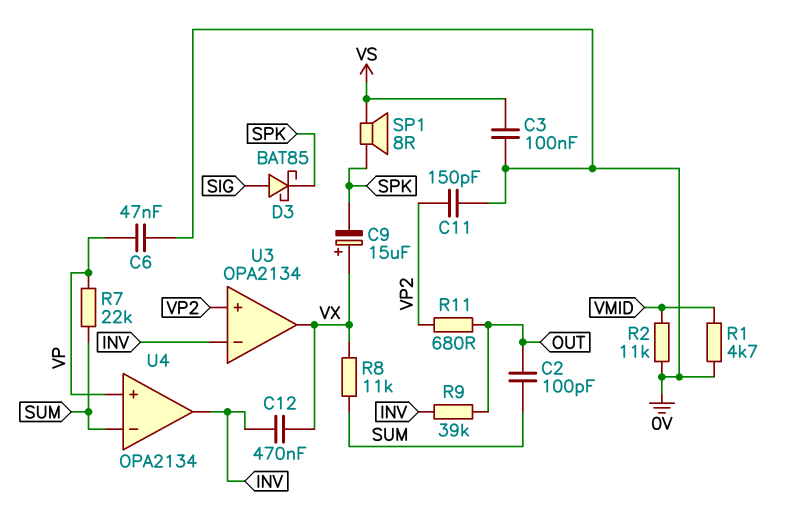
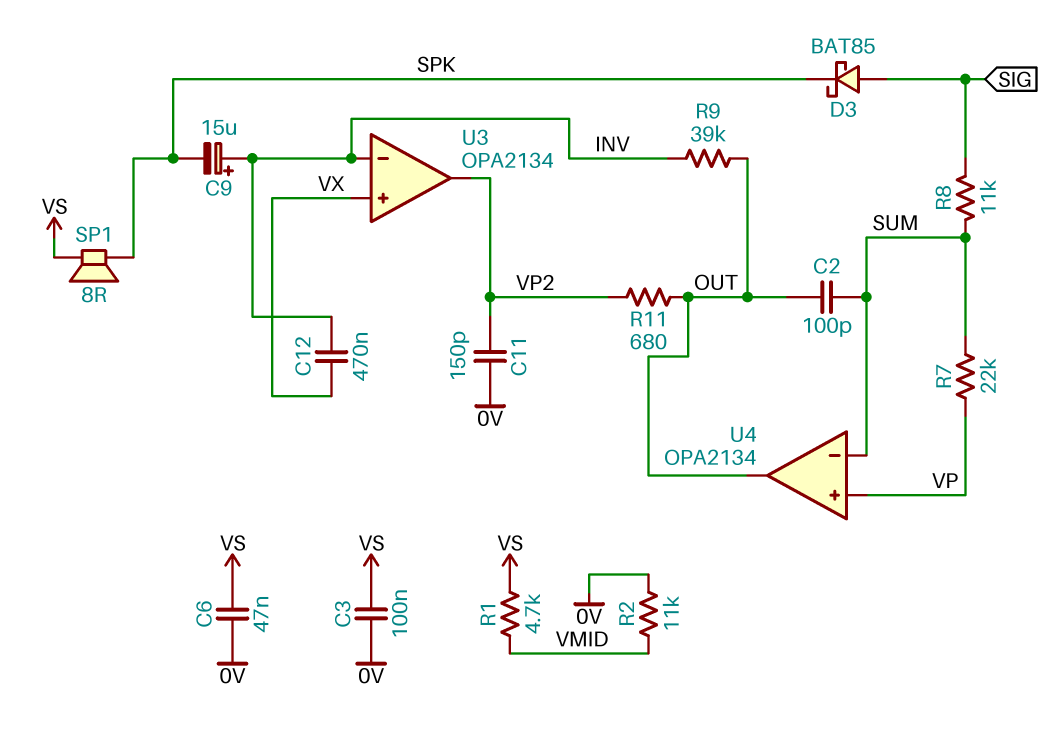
C6: 47nF (0V, VP) -> 47nF (0V, VS)
C9: 15uF (plus VX, minus SPK) -> 15uF (plus INV, minus SPK)
R1: 4.7k (0V, VMID) -> 4.7k (VMID, VS)
R8: 11k (SUM, VX) -> 11k (SIG, SUM)
U3 pin in+: VP2 -> VX
U3 pin out: VX -> VP2
U4 pin out: INV -> OUT

